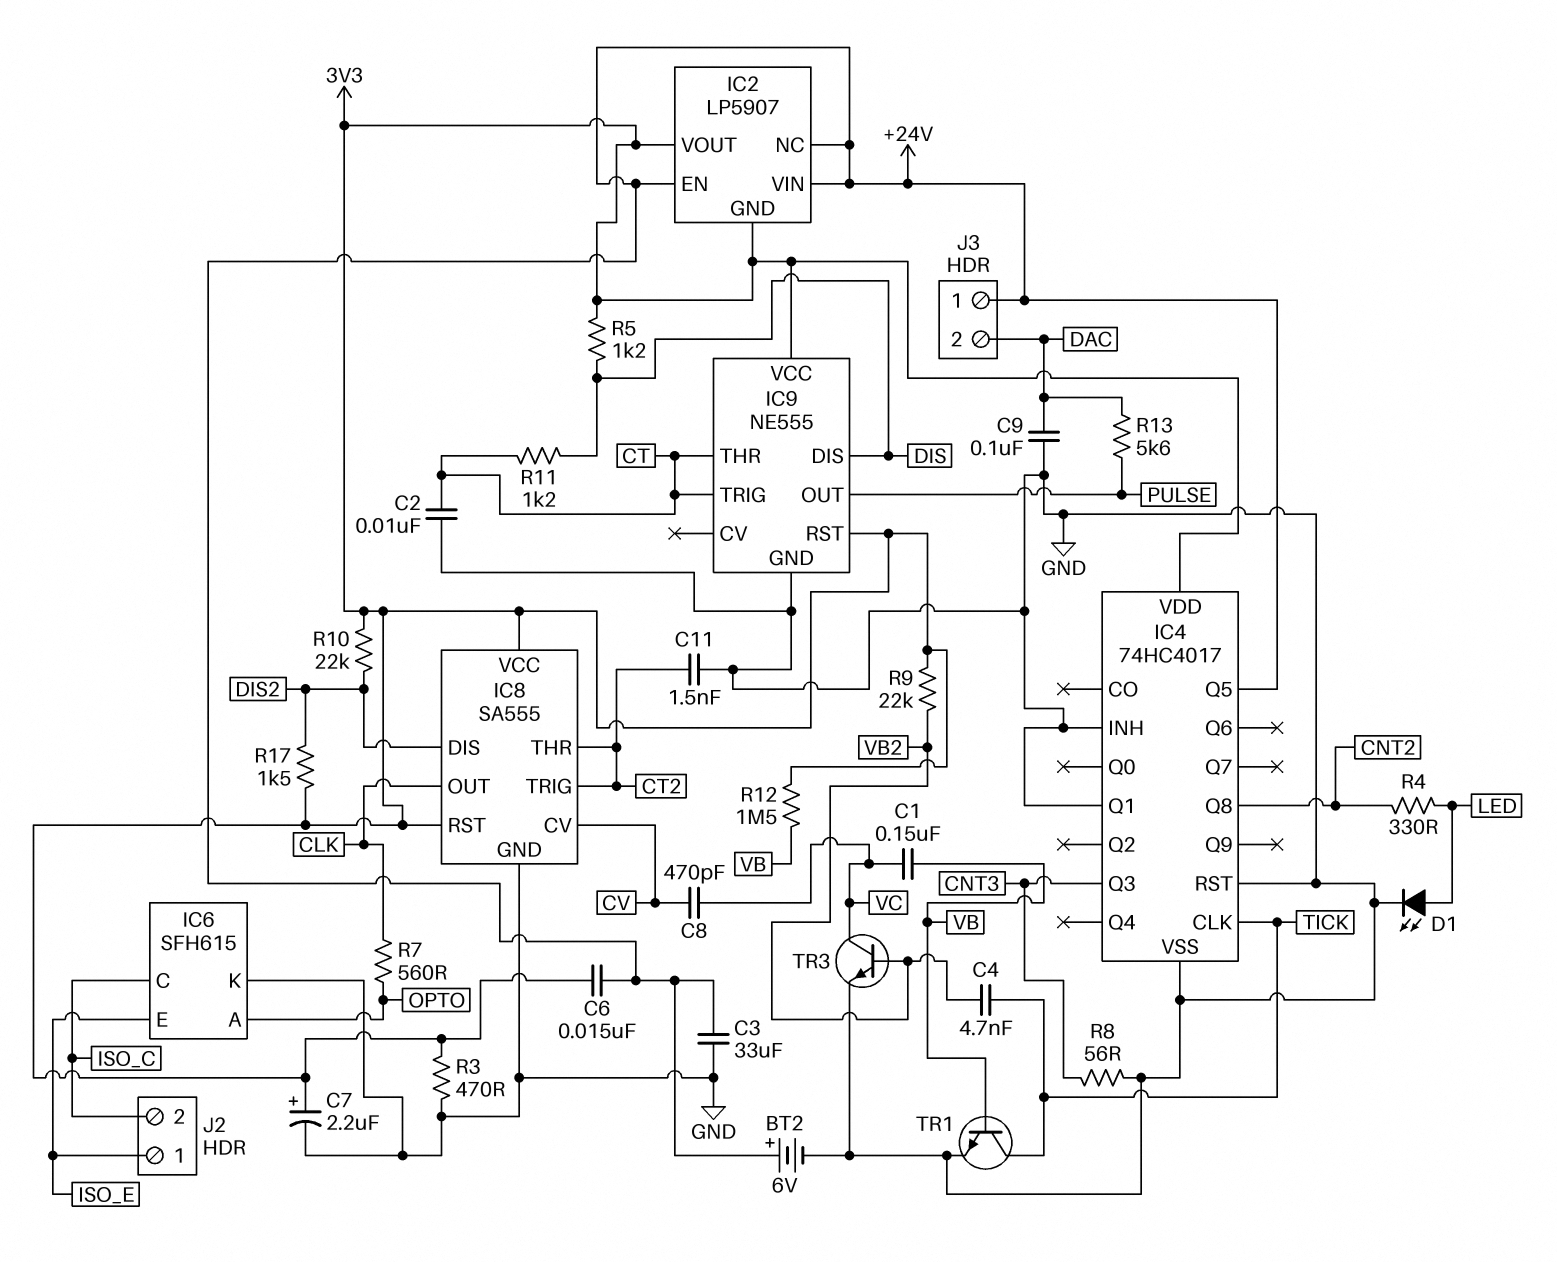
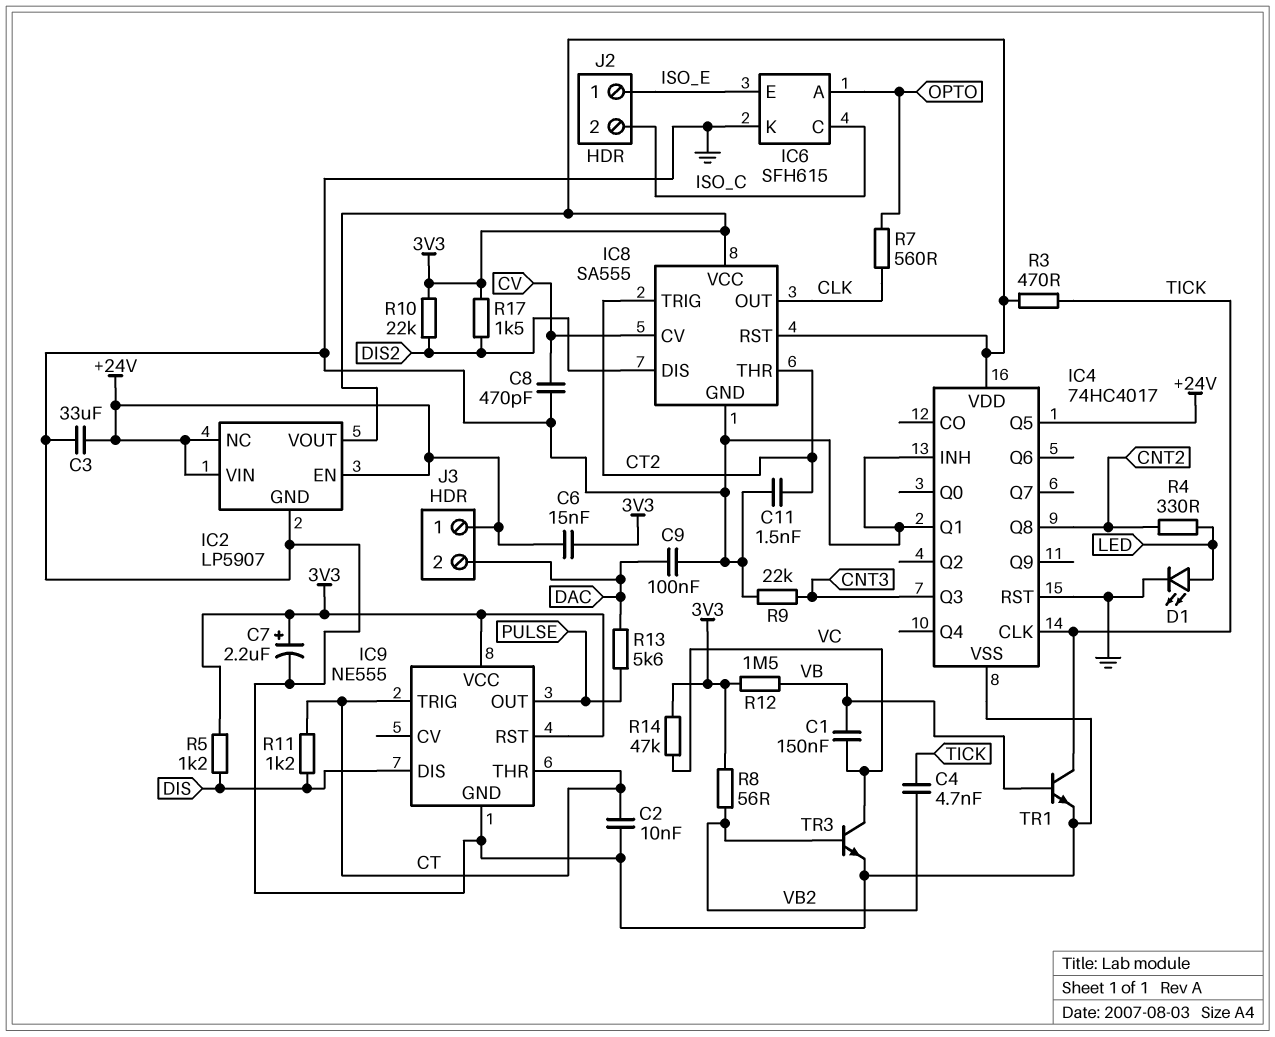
BT2: 6V (plus +24V, minus GND) -> none
C8: 470pF (CV, VC) -> 470pF (CV, GND)
IC2 pin GND: 3V3 -> GND
R3: 470 (3V3, GND) -> 470 (3V3, TICK)
R8: 56 (CNT3, GND) -> 56 (3V3, VB2)
R9: 22k (3V3, VB2) -> 22k (CNT3, GND)
R14: none -> 47k (3V3, VC)

